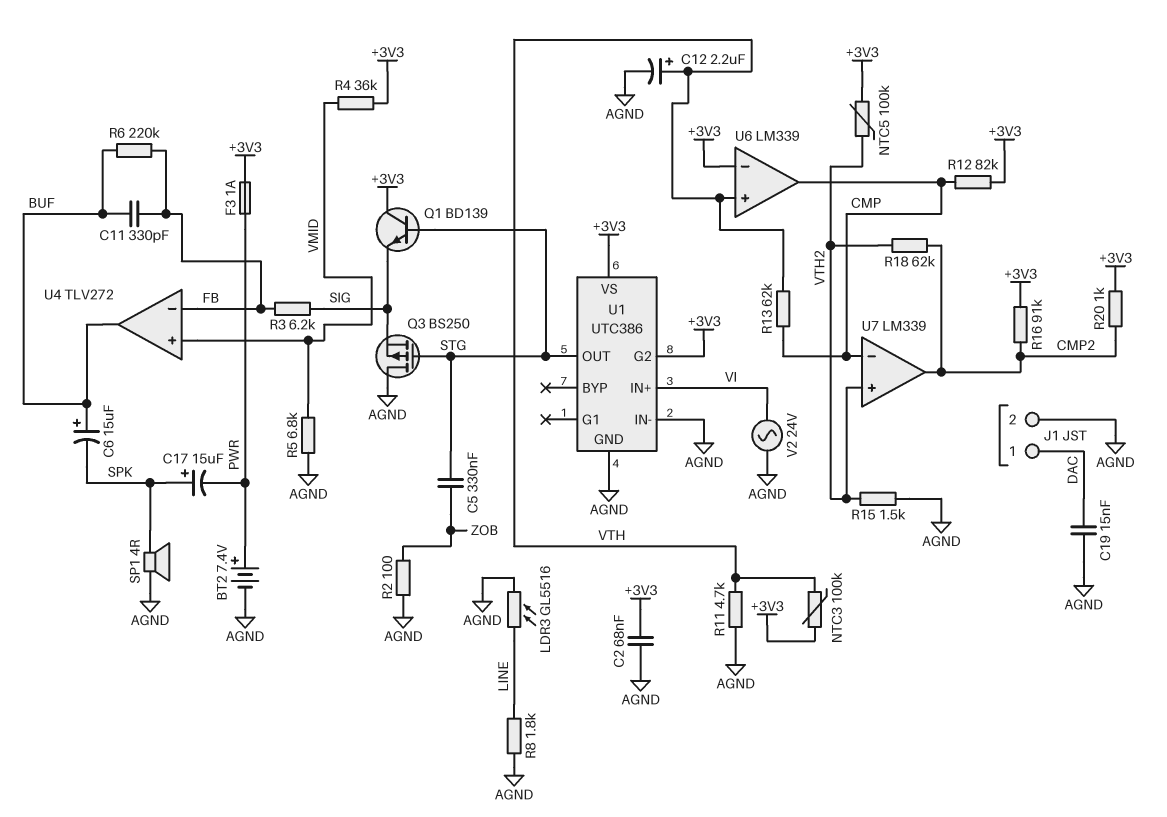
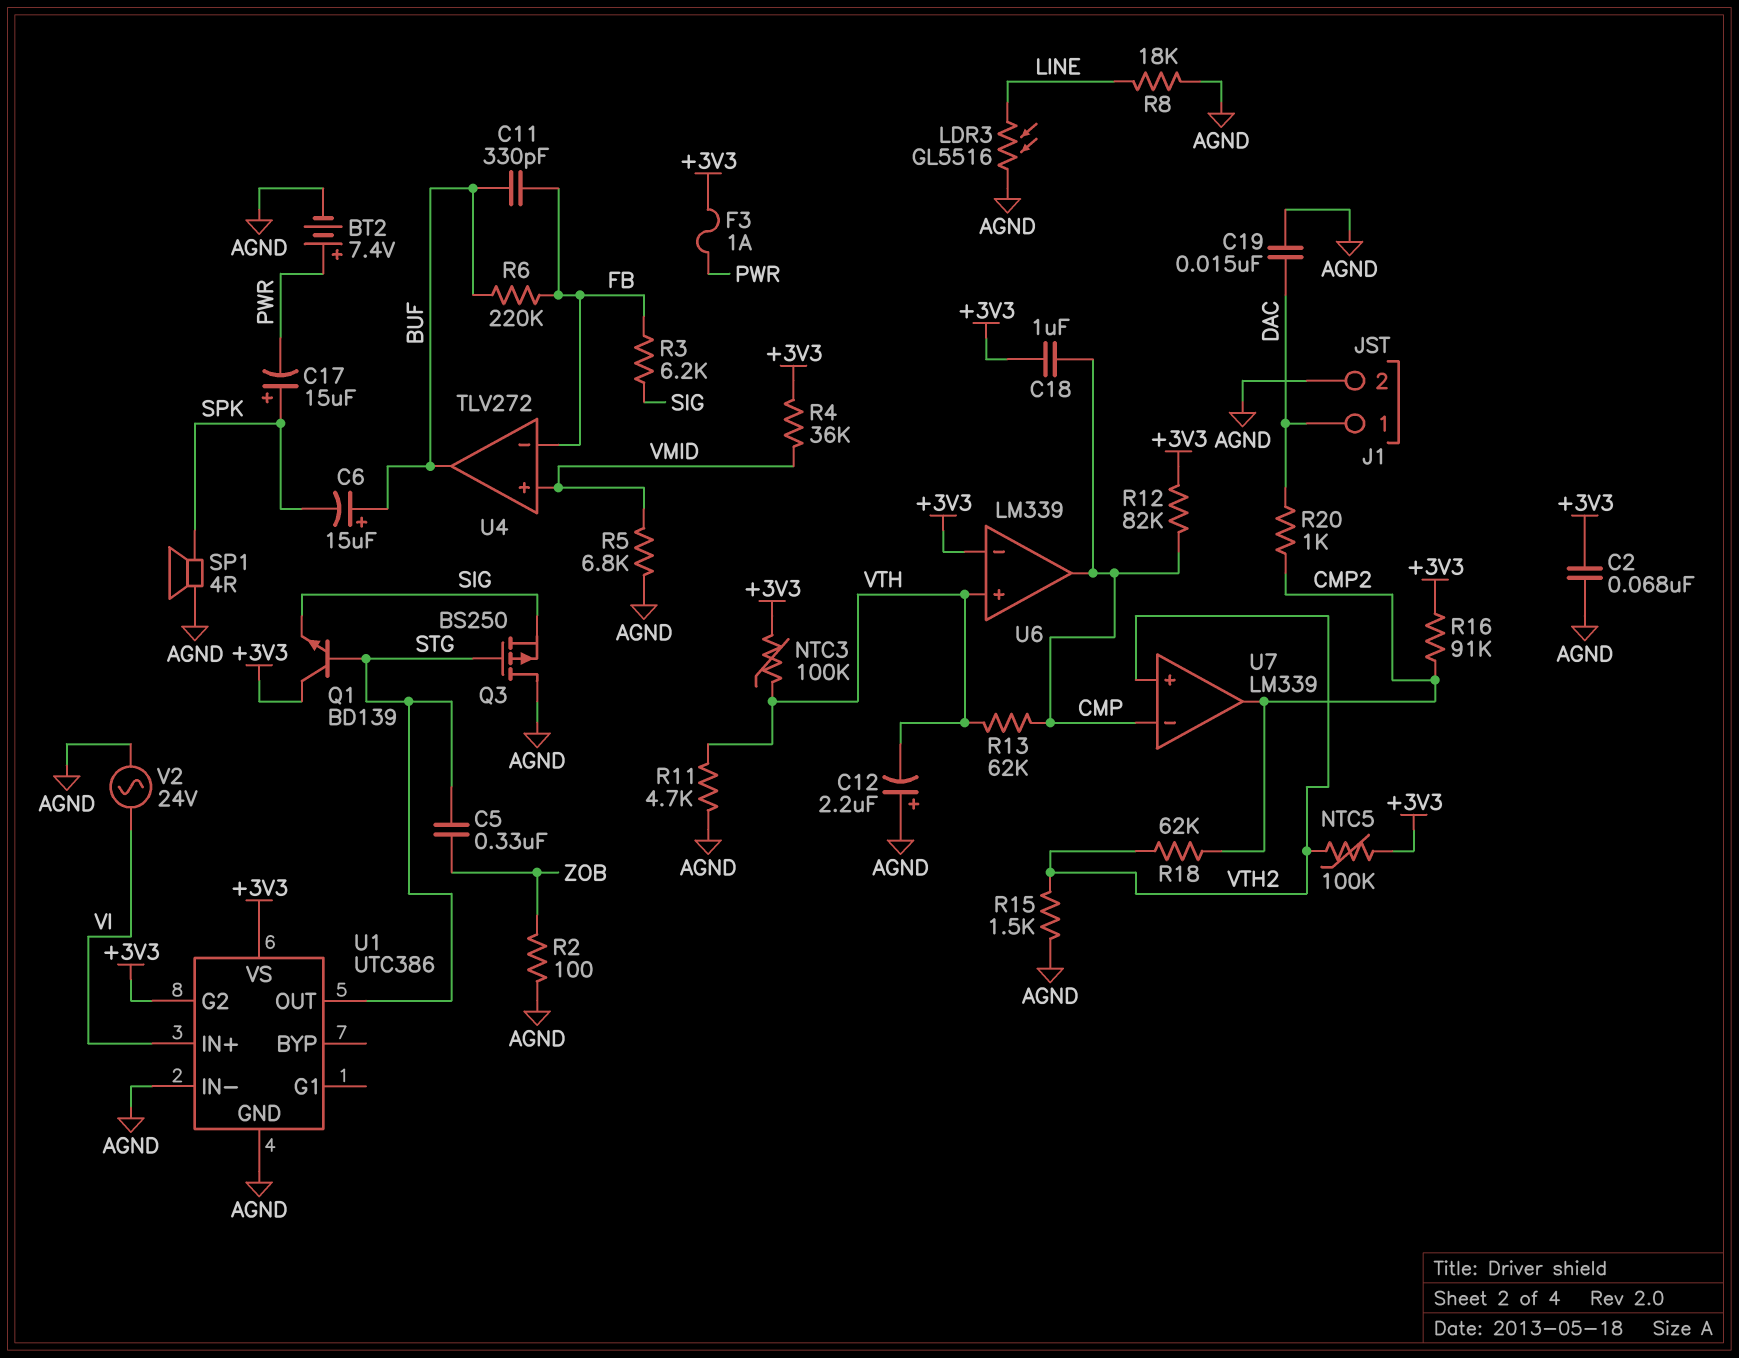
C12: 2.2uF (plus VTH, minus AGND) -> 2.2uF (plus AGND, minus VTH)
C18: none -> 1uF (+3V3, CMP)
R8: 1.8k (AGND, LINE) -> 18k (AGND, LINE)
R20: 1k (+3V3, CMP2) -> 1k (CMP2, DAC)

